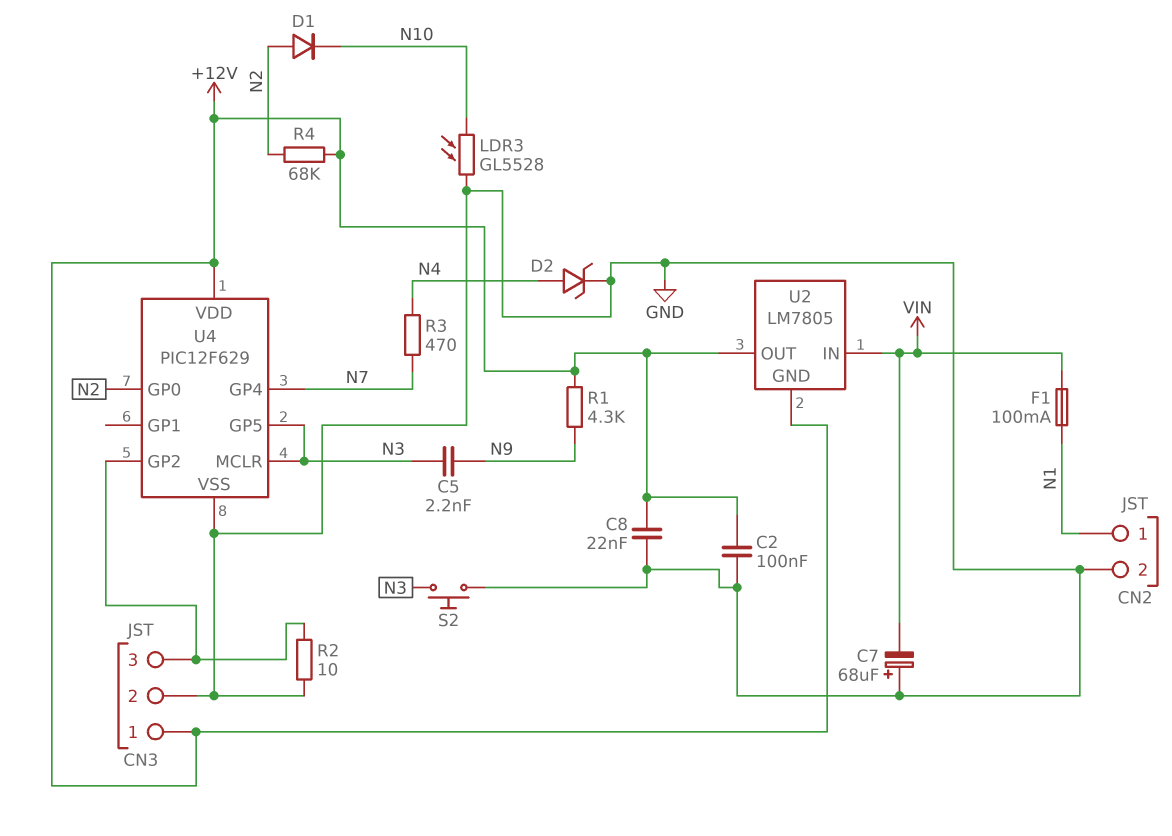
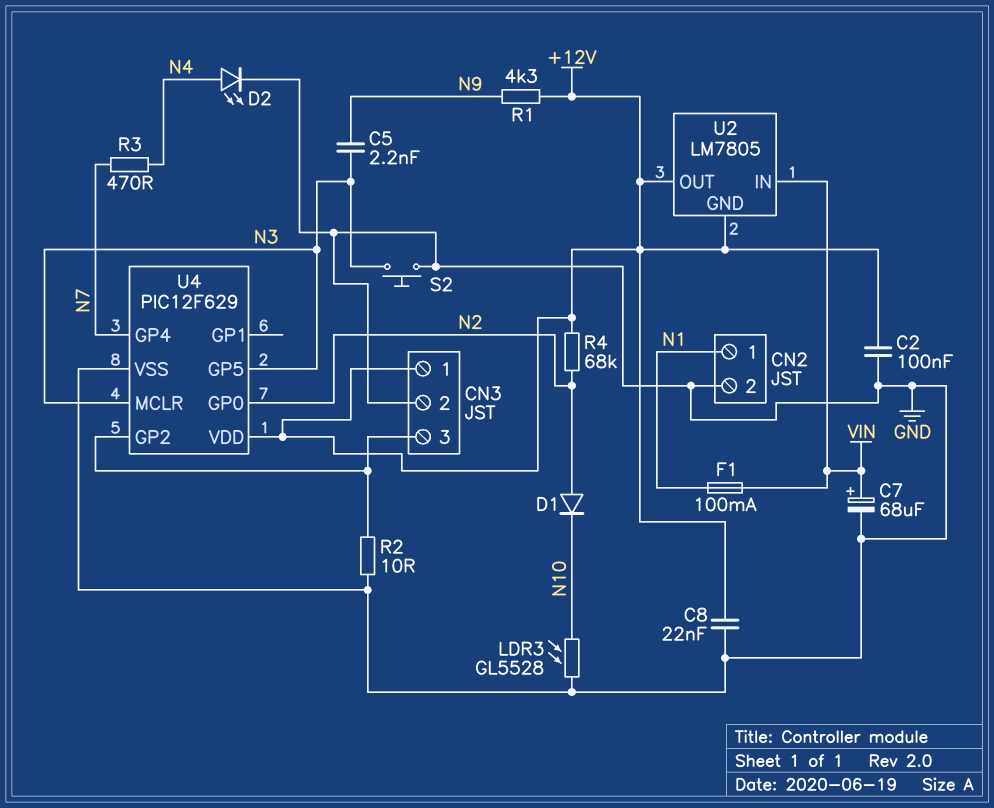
C7: 68uF (plus GND, minus VIN) -> 68uF (plus VIN, minus GND)
D2: zener (A N4, K GND) -> LED (A N4, K GND)

